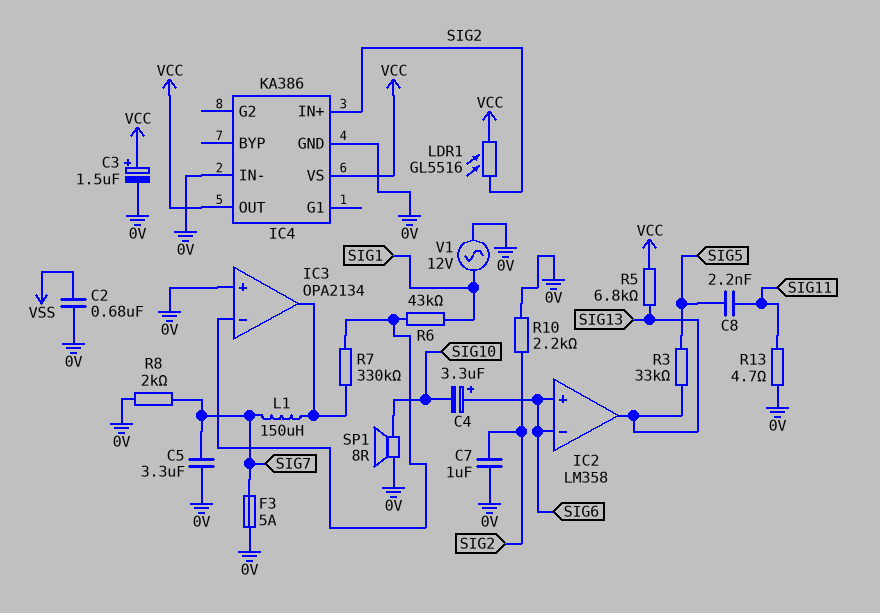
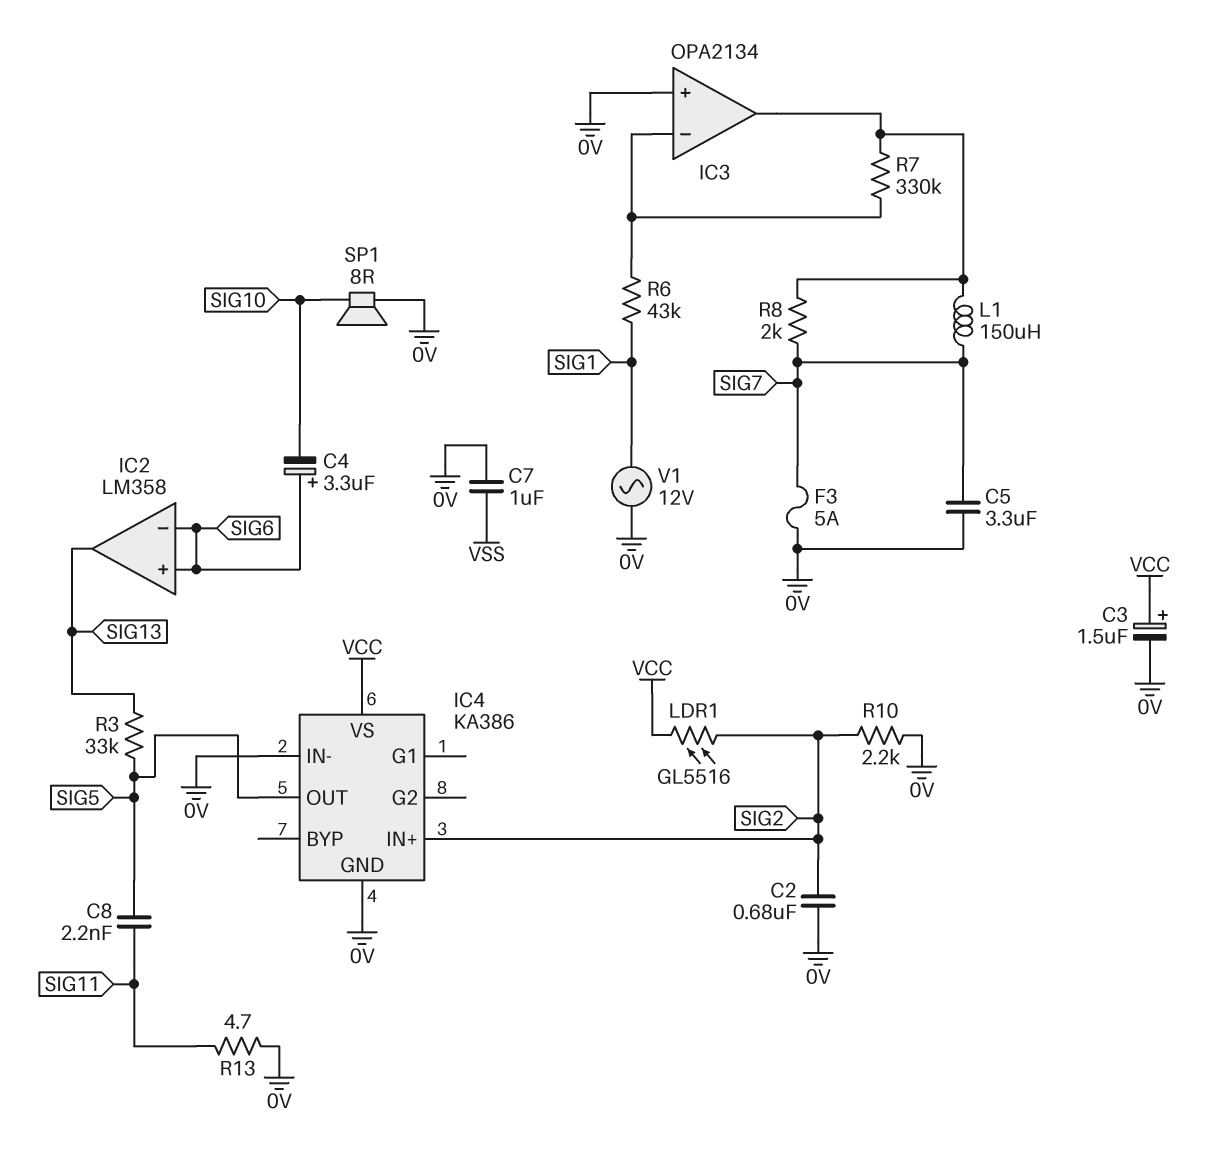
C2: 680nF (0V, VSS) -> 680nF (0V, SIG2)
C7: 1uF (0V, SIG2) -> 1uF (0V, VSS)
IC4 pin OUT: VCC -> SIG5
R5: 6.8k (SIG13, VCC) -> none
R8: 2k (0V, SIG7) -> 2k (IC3/out, SIG7)

